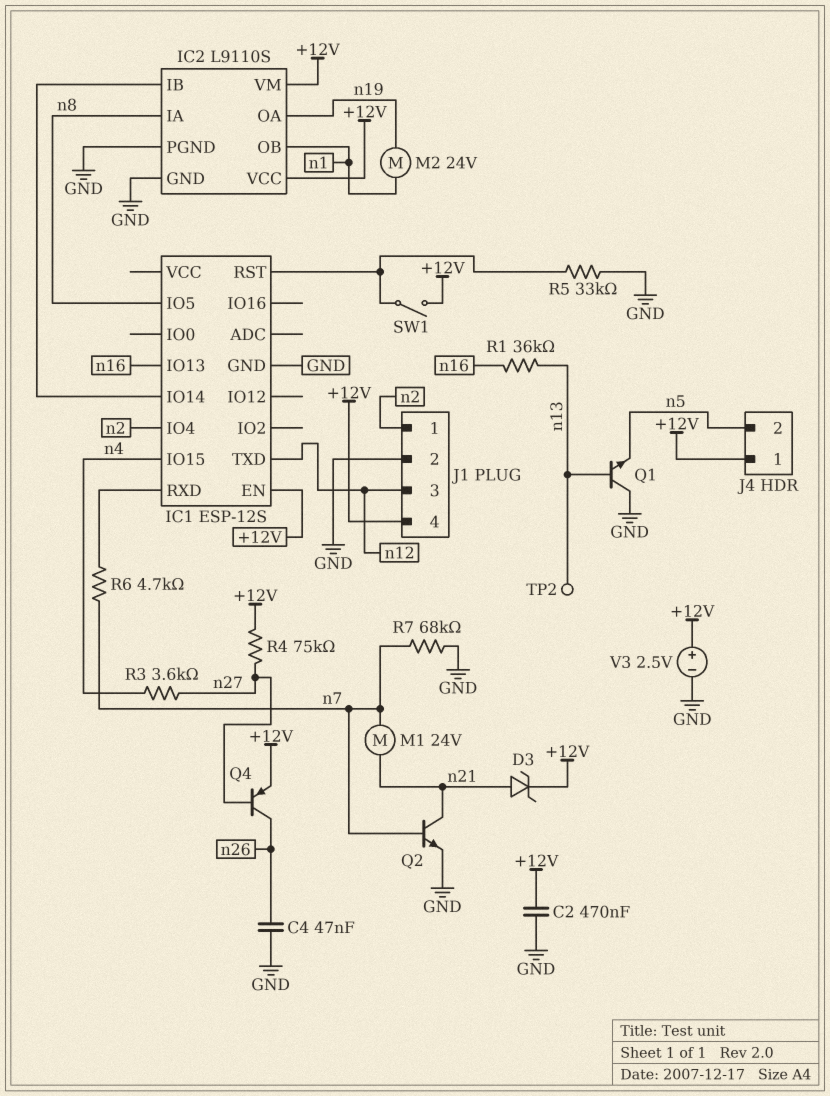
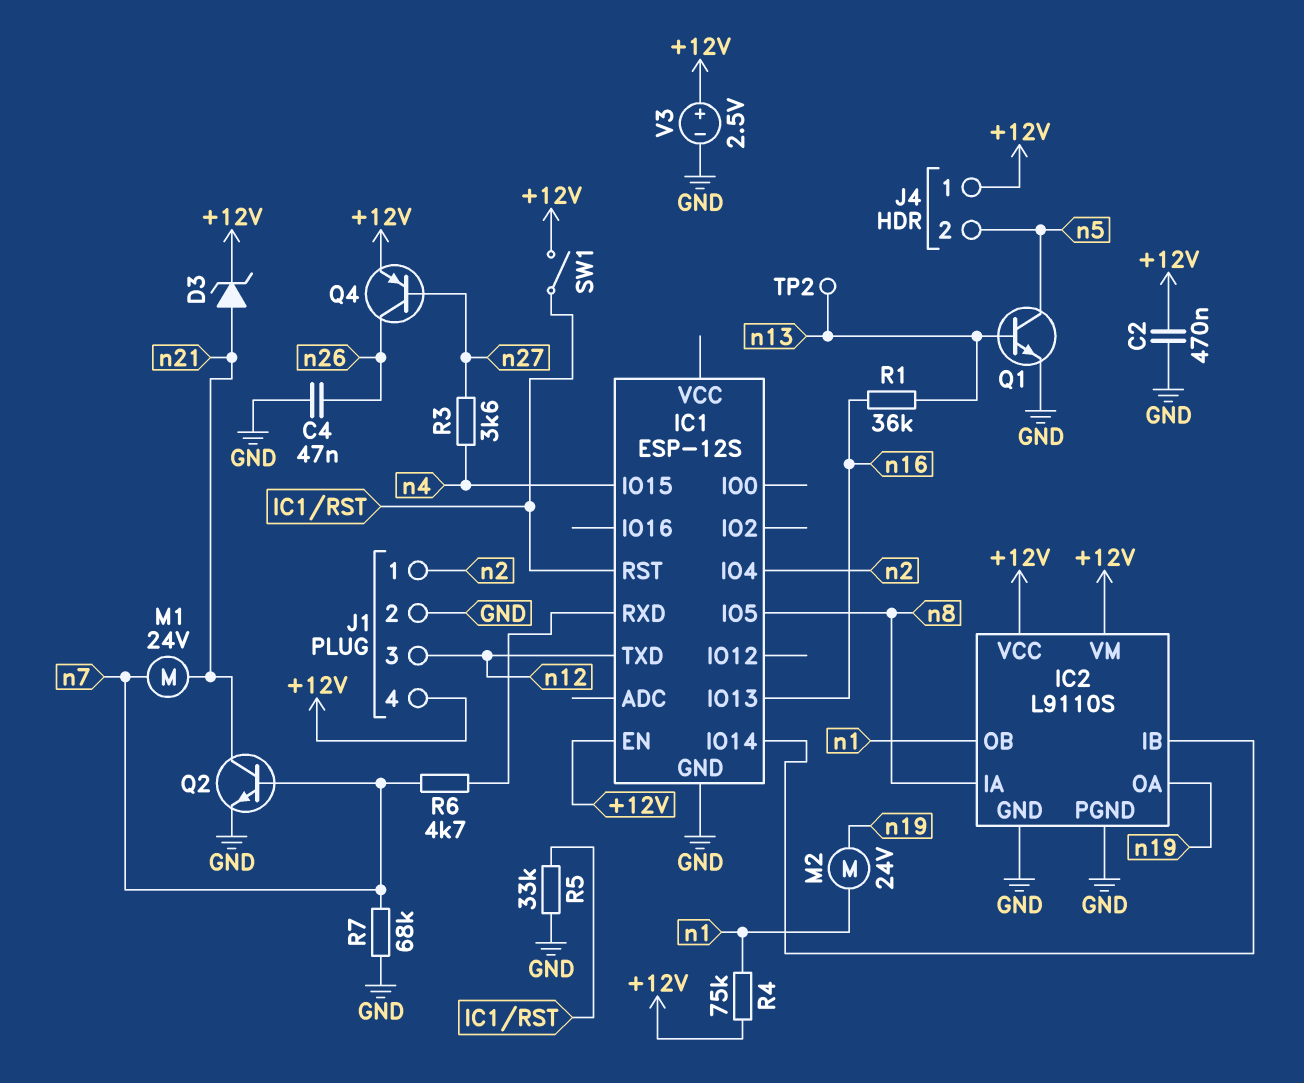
Q1: NPN (B n13, C GND, E n5) -> NPN (B n13, C n5, E GND)
R4: 75k (+12V, n27) -> 75k (+12V, n1)

